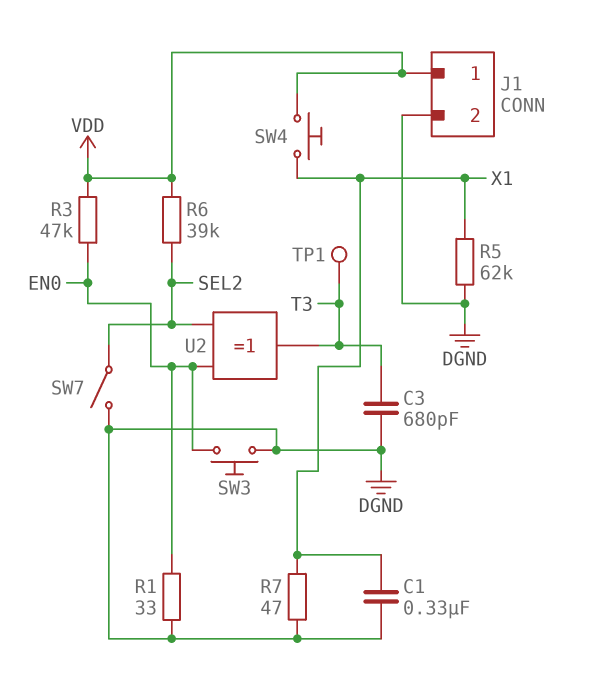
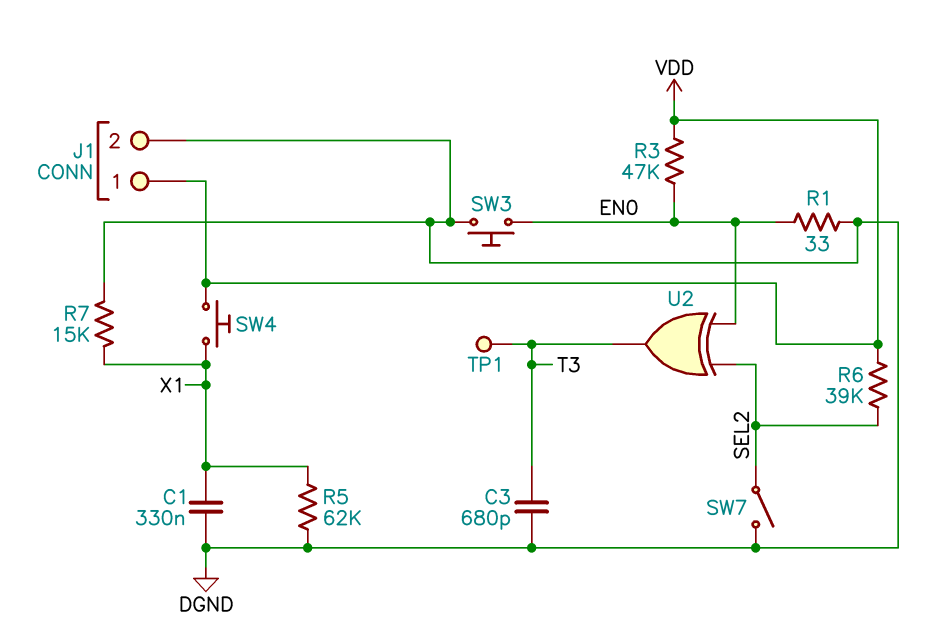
R7: 47 (DGND, X1) -> 15k (DGND, X1)

